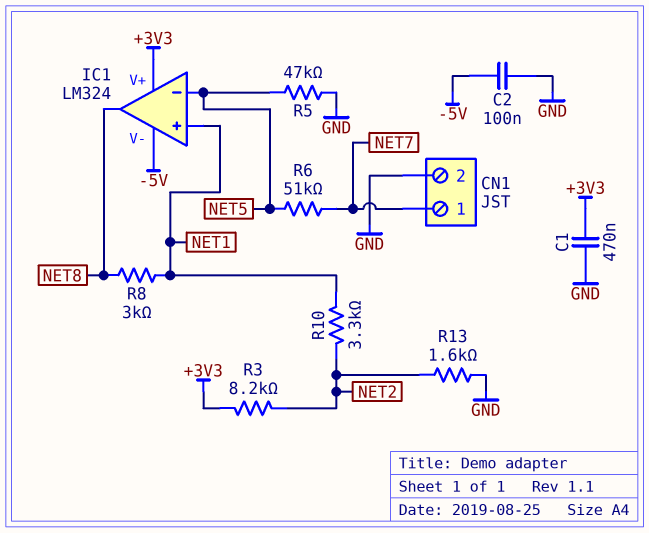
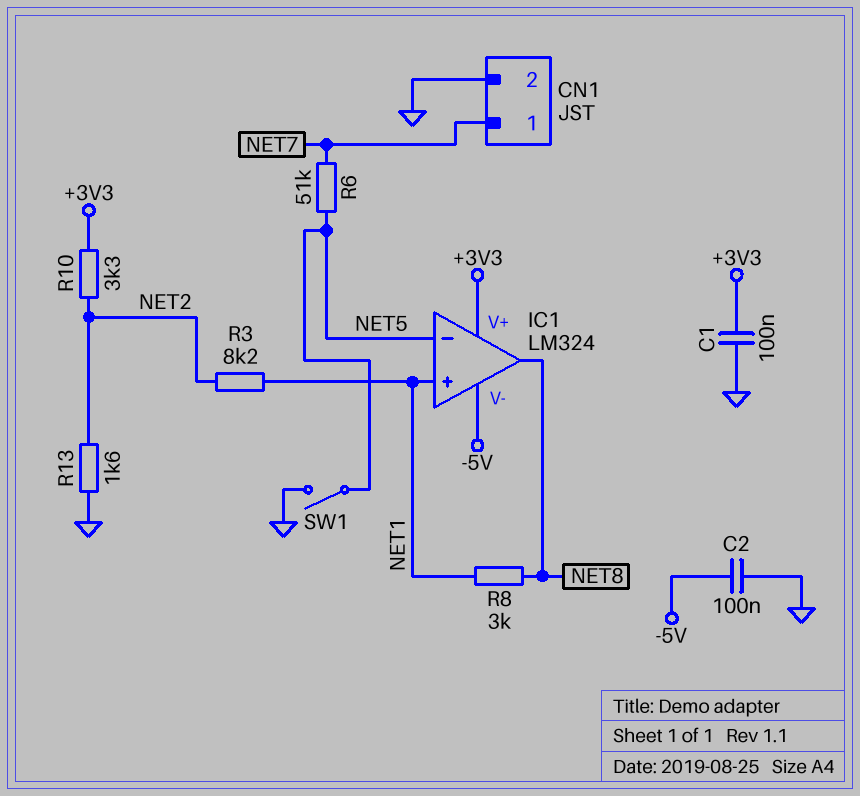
C1: 470nF (+3V3, GND) -> 100nF (+3V3, GND)
R3: 8.2k (+3V3, NET2) -> 8.2k (NET1, NET2)
R5: 47k (GND, NET5) -> none
R10: 3.3k (NET1, NET2) -> 3.3k (+3V3, NET2)
SW1: none -> switch (GND, NET5)

